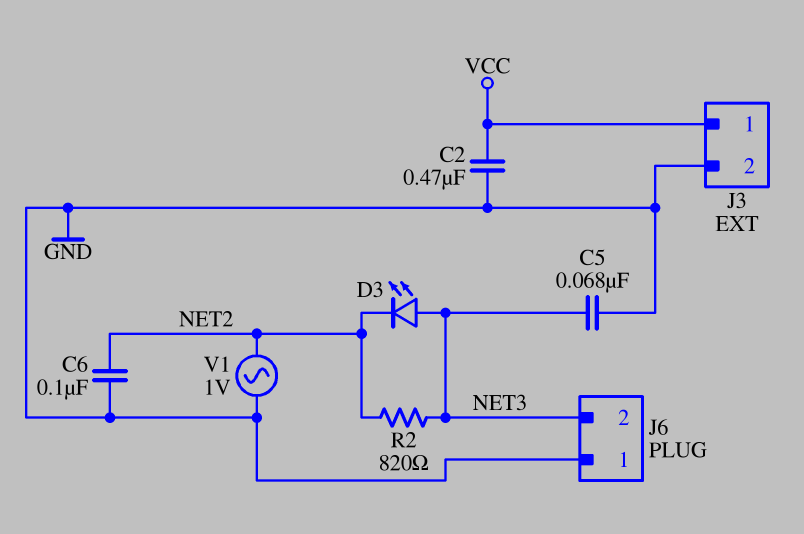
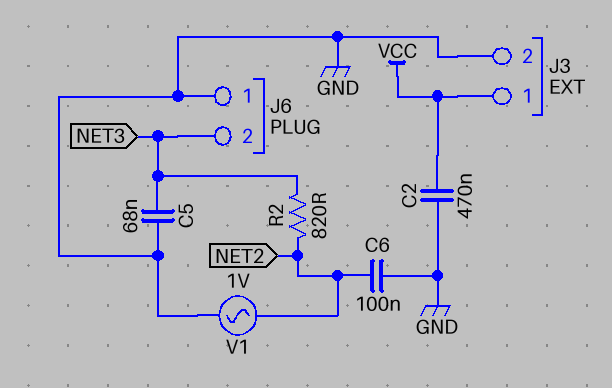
D3: LED (A NET3, K NET2) -> none

